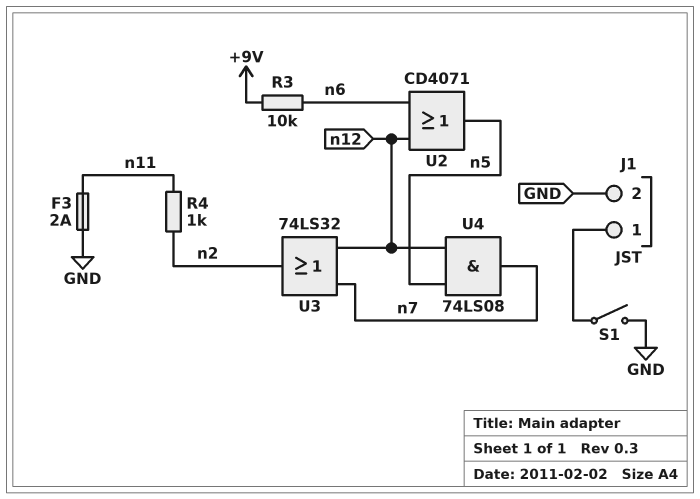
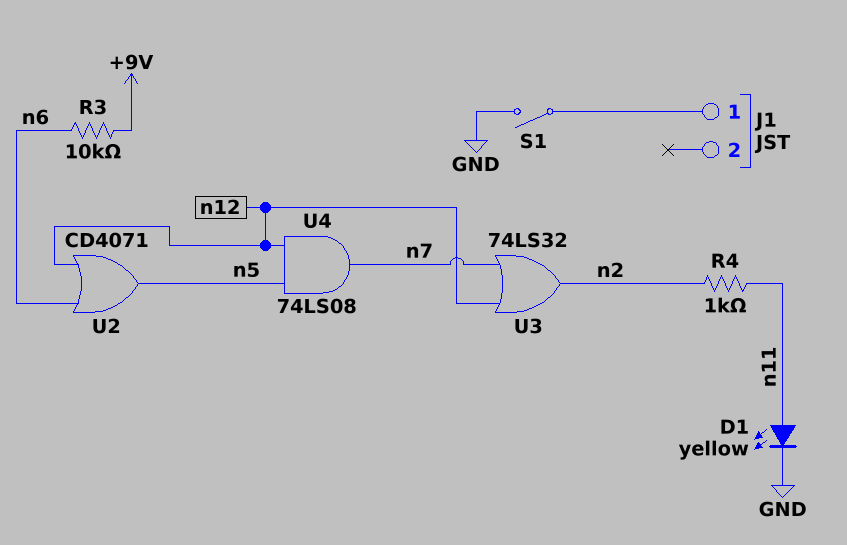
D1: none -> LED yellow (A n11, K GND)
F3: 2A (GND, n11) -> none
J1 pin 2: GND -> none

